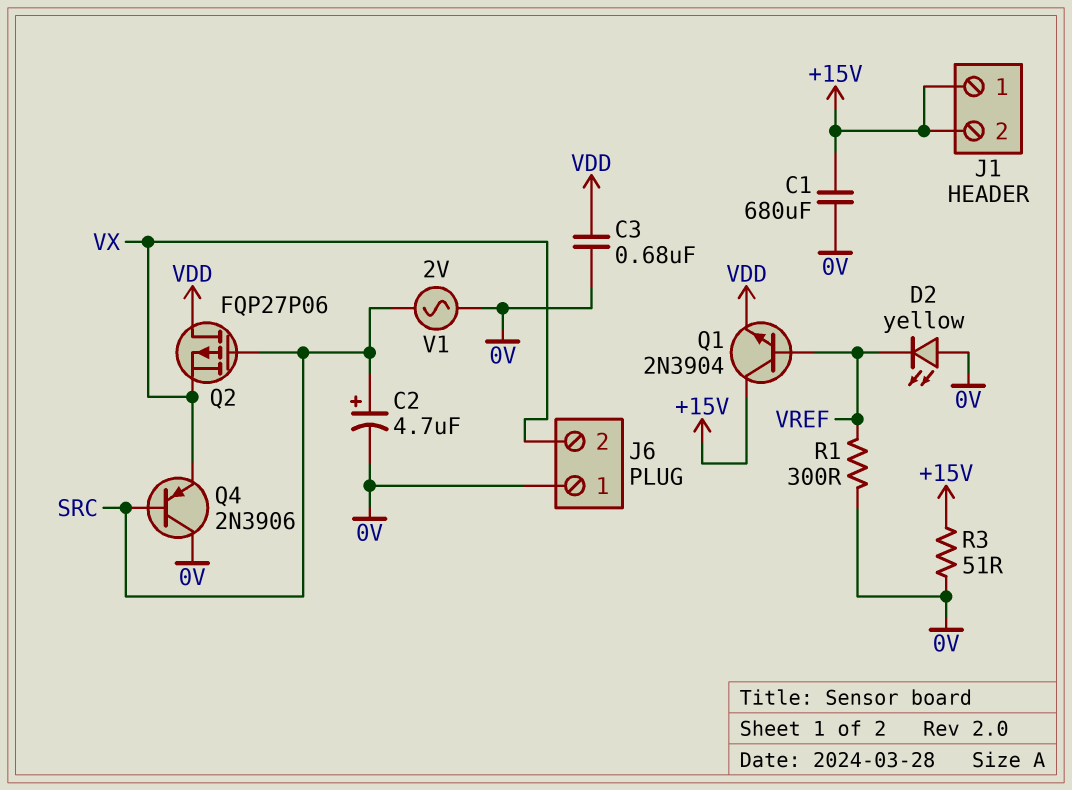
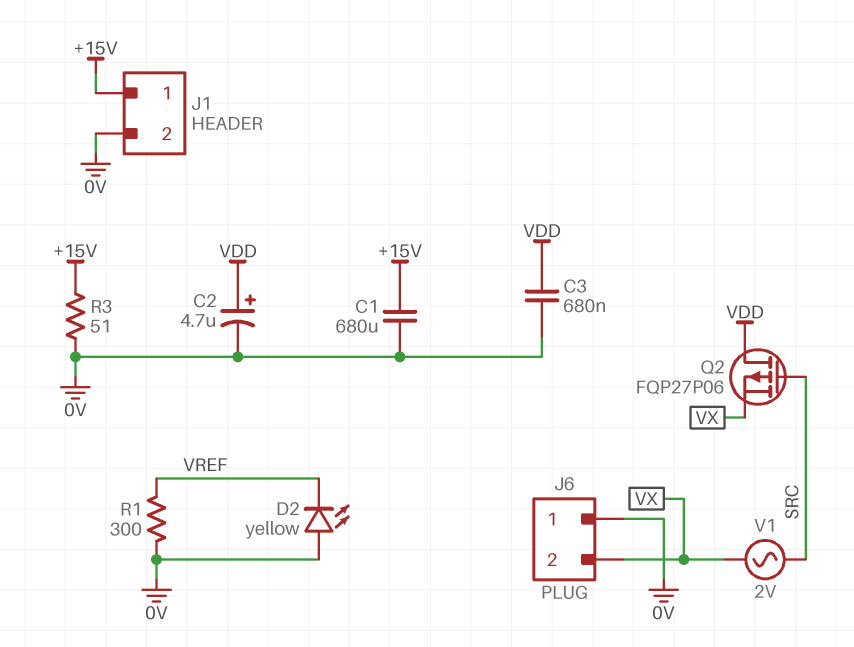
C2: 4.7uF (plus SRC, minus 0V) -> 4.7uF (plus VDD, minus 0V)
J1 pin 2: +15V -> 0V
Q1: NPN 2N3904 (B VREF, C +15V, E VDD) -> none
Q4: PNP 2N3906 (B SRC, C 0V, E VX) -> none
V1: AC 2V (0V, SRC) -> AC 2V (SRC, VX)

